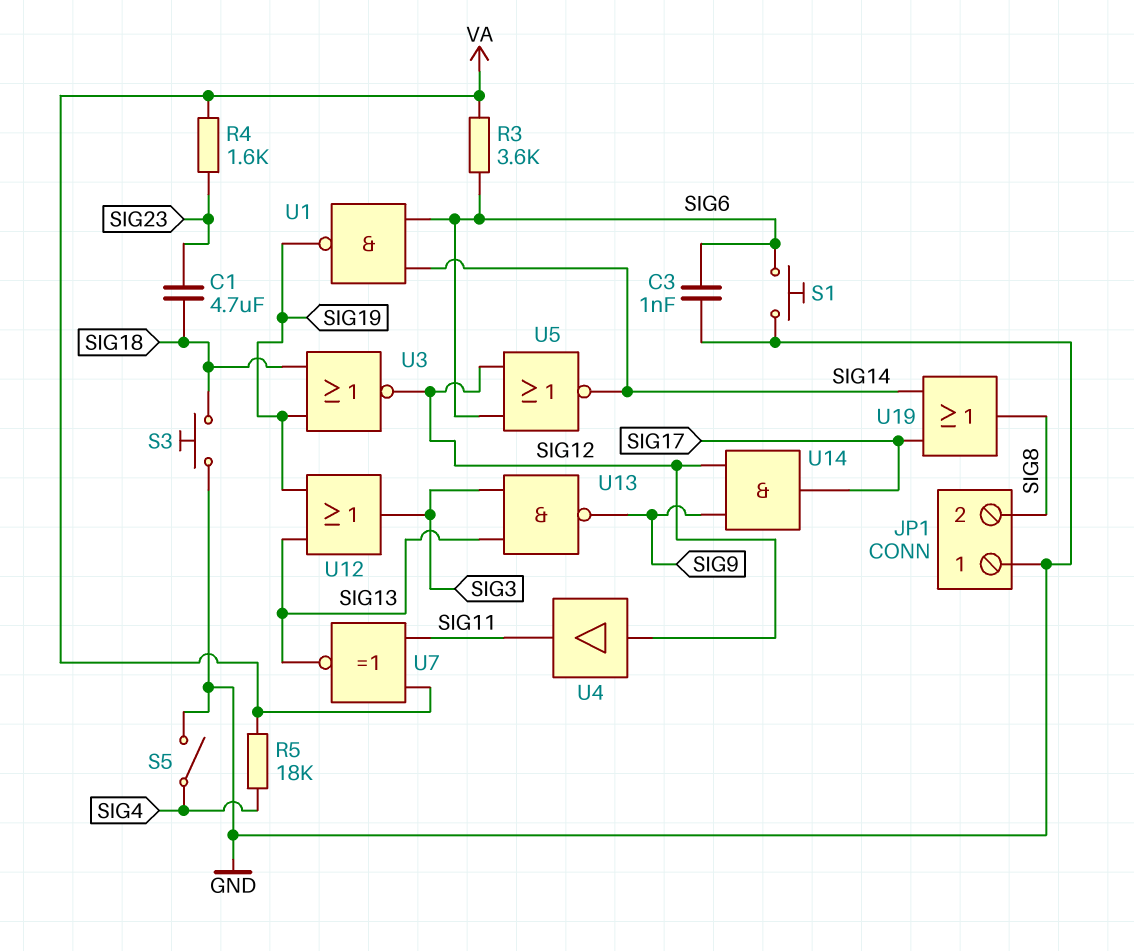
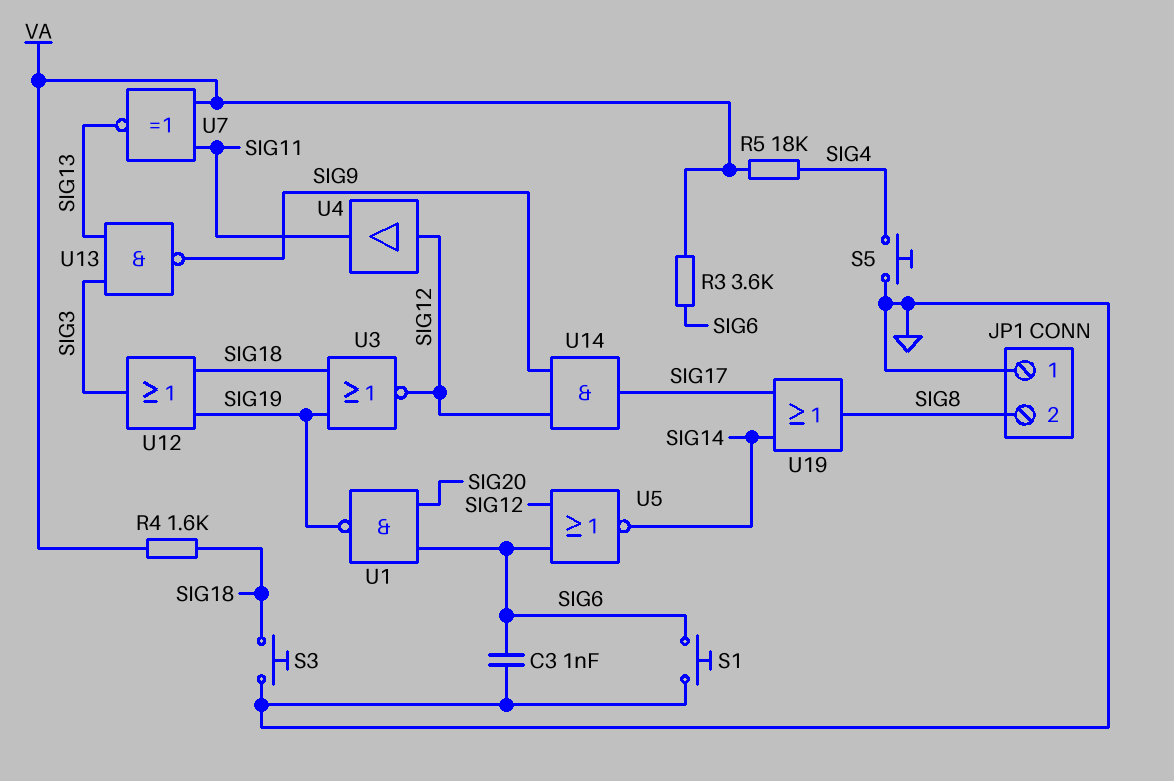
C1: 4.7uF (SIG18, SIG23) -> none
R4: 1.6k (SIG23, VA) -> 1.6k (SIG18, VA)
S5: switch (GND, SIG4) -> button (GND, SIG4)
U1: NAND (in SIG6, in SIG14, out SIG19) -> NAND (in SIG6, in SIG20, out SIG19)
U12: OR (in SIG13, in SIG19, out SIG3) -> OR (in SIG18, in SIG19, out SIG3)

